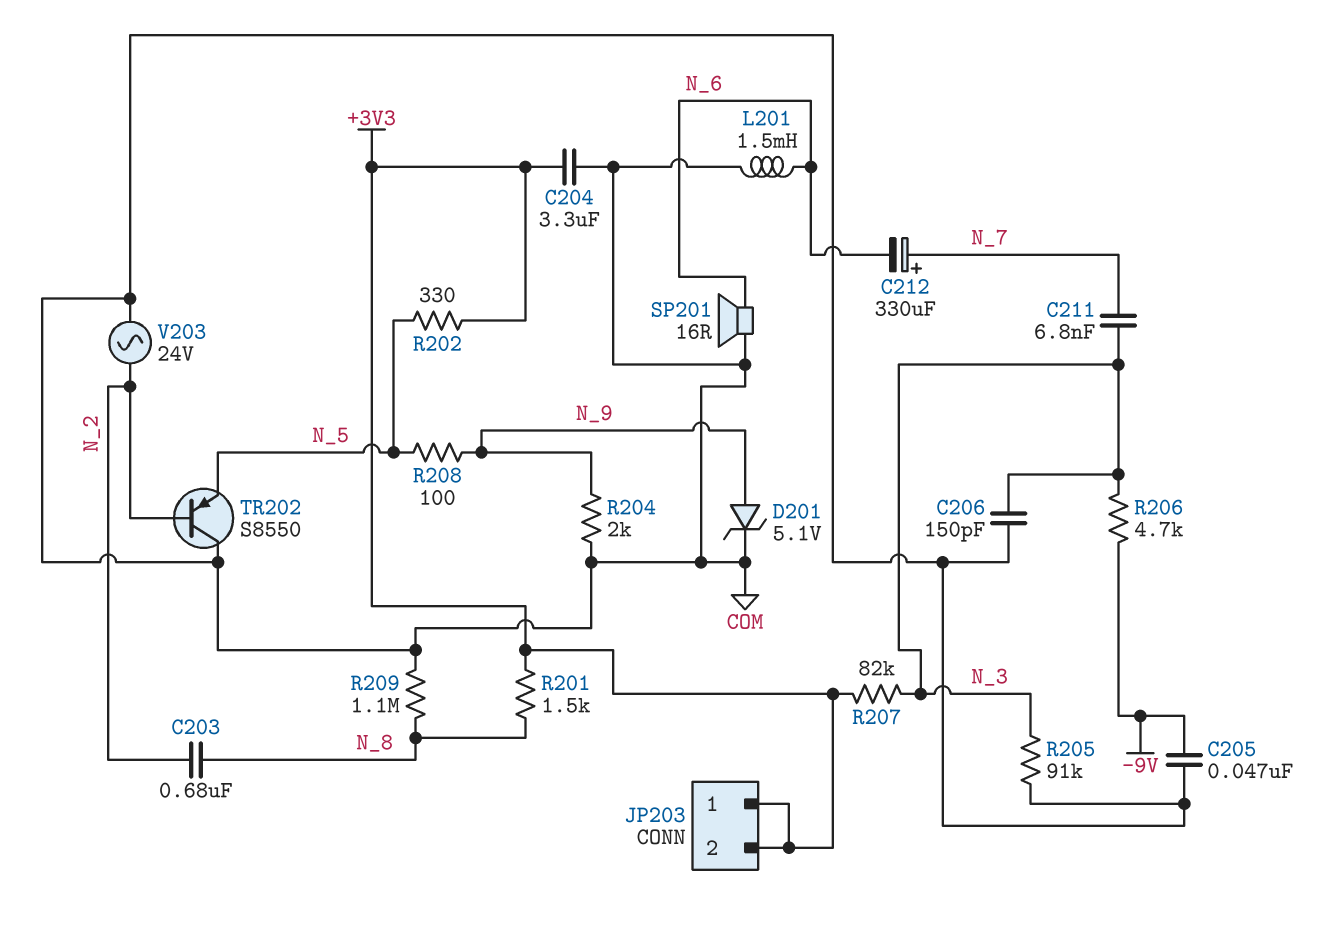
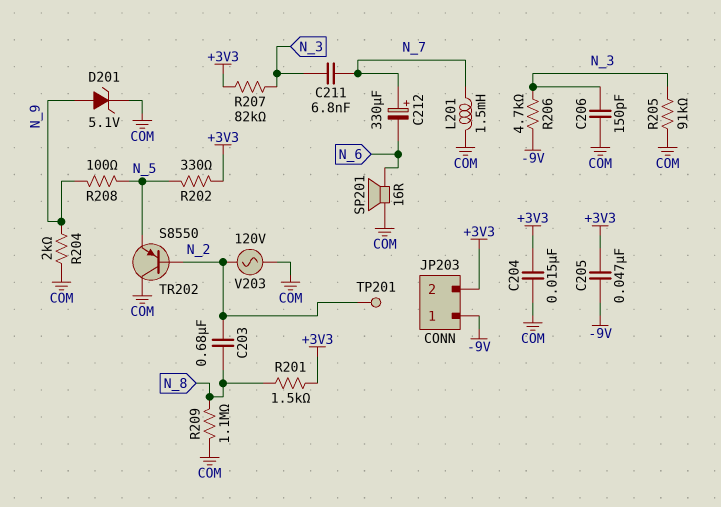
C204: 3.3uF (+3V3, COM) -> 15nF (+3V3, COM)
C205: 47nF (-9V, COM) -> 47nF (+3V3, -9V)
JP203 pin 1: +3V3 -> -9V
L201: 1.5mH (COM, N_6) -> 1.5mH (COM, N_7)
TP201: none -> test point (N_2)
V203: AC 24V (COM, N_2) -> AC 120V (COM, N_2)

